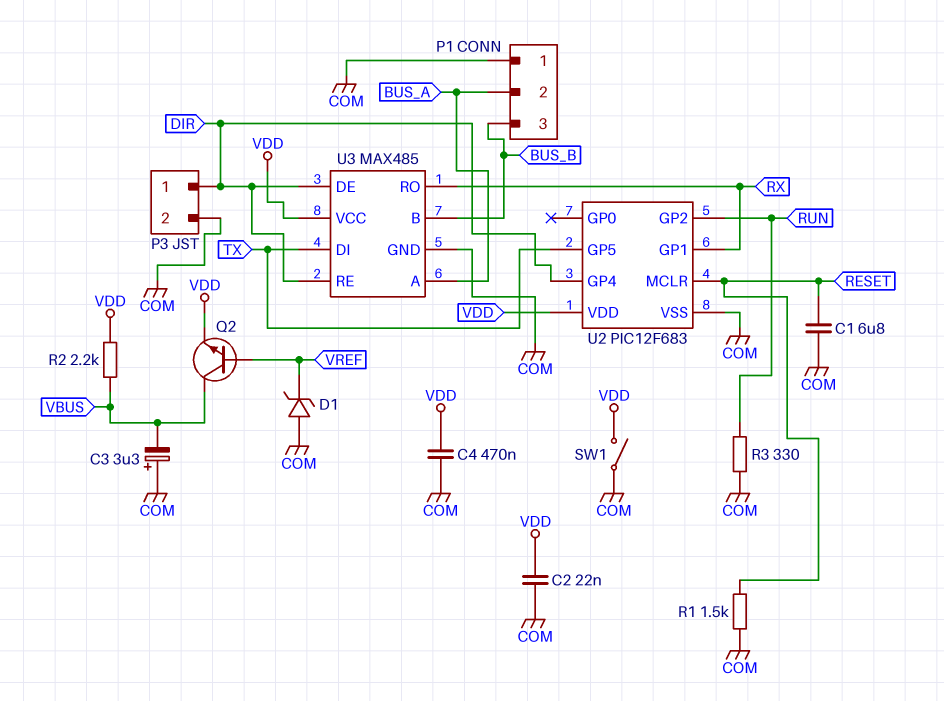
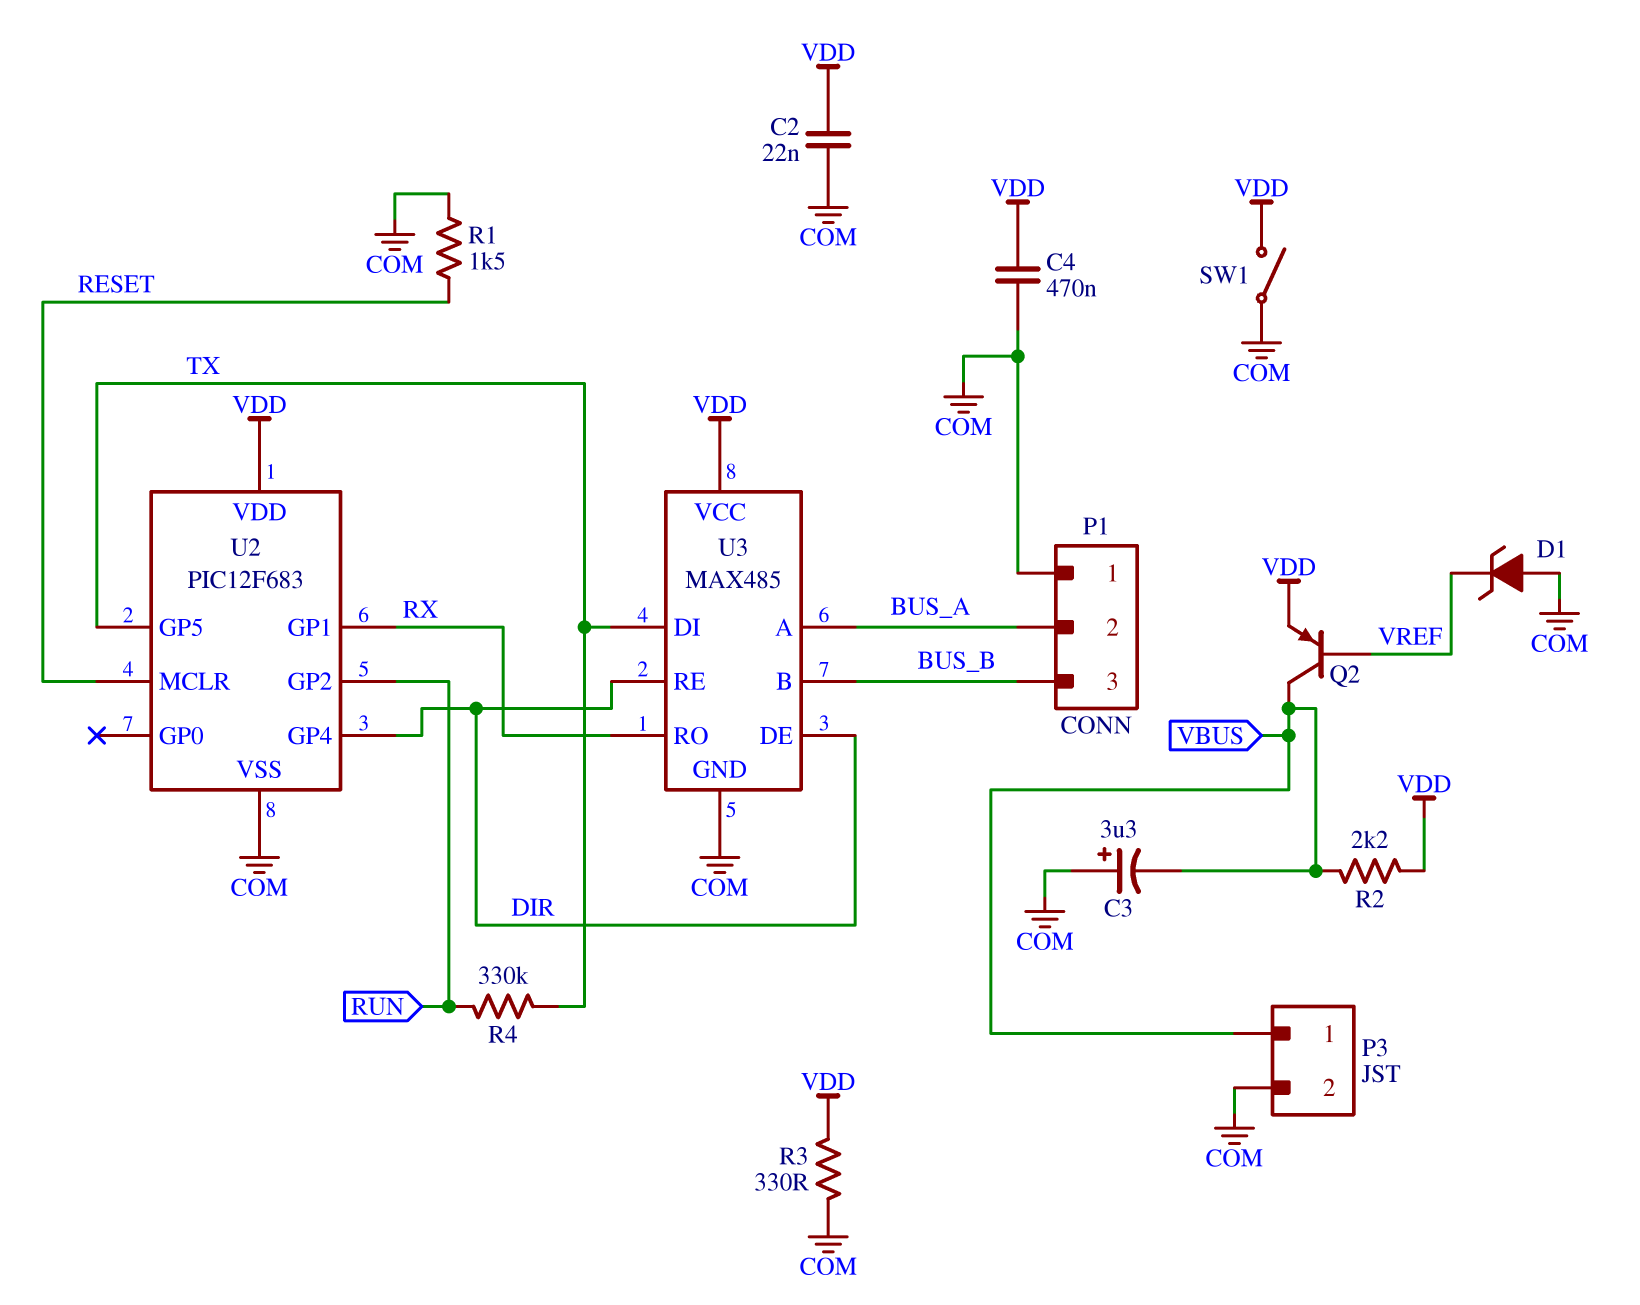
C1: 6.8uF (COM, RESET) -> none
P3 pin 1: DIR -> VBUS
Q2: NPN (B VREF, C VBUS, E VDD) -> PNP (B VREF, C VBUS, E VDD)
R3: 330 (COM, RUN) -> 330 (COM, VDD)
R4: none -> 330k (RUN, TX)

